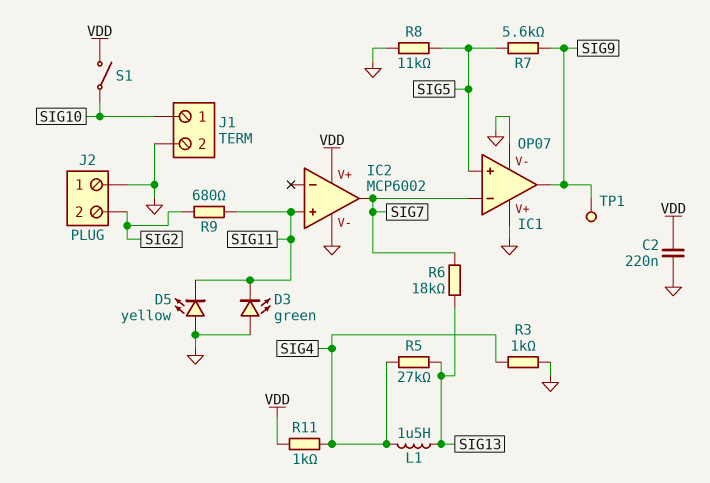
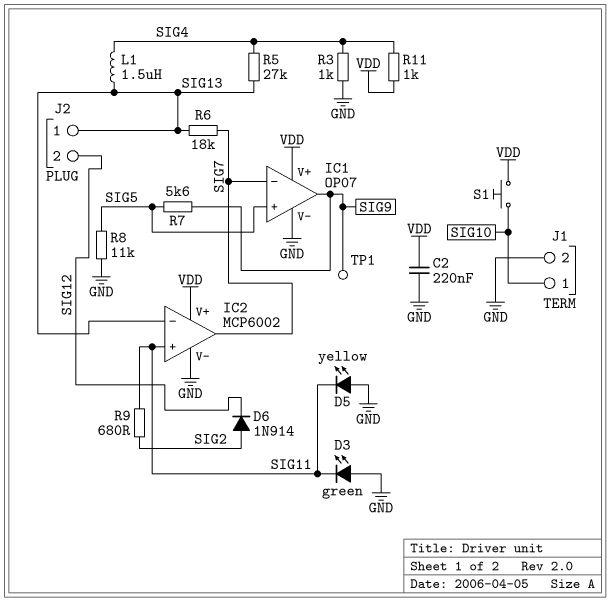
D6: none -> diode 1N914 (A SIG2, K SIG12)
IC1 pin V+: GND -> VDD
IC2 pin in-: none -> SIG13
J2 pin 1: GND -> SIG13
J2 pin 2: SIG2 -> SIG12
S1: switch (SIG10, VDD) -> button (SIG10, VDD)

